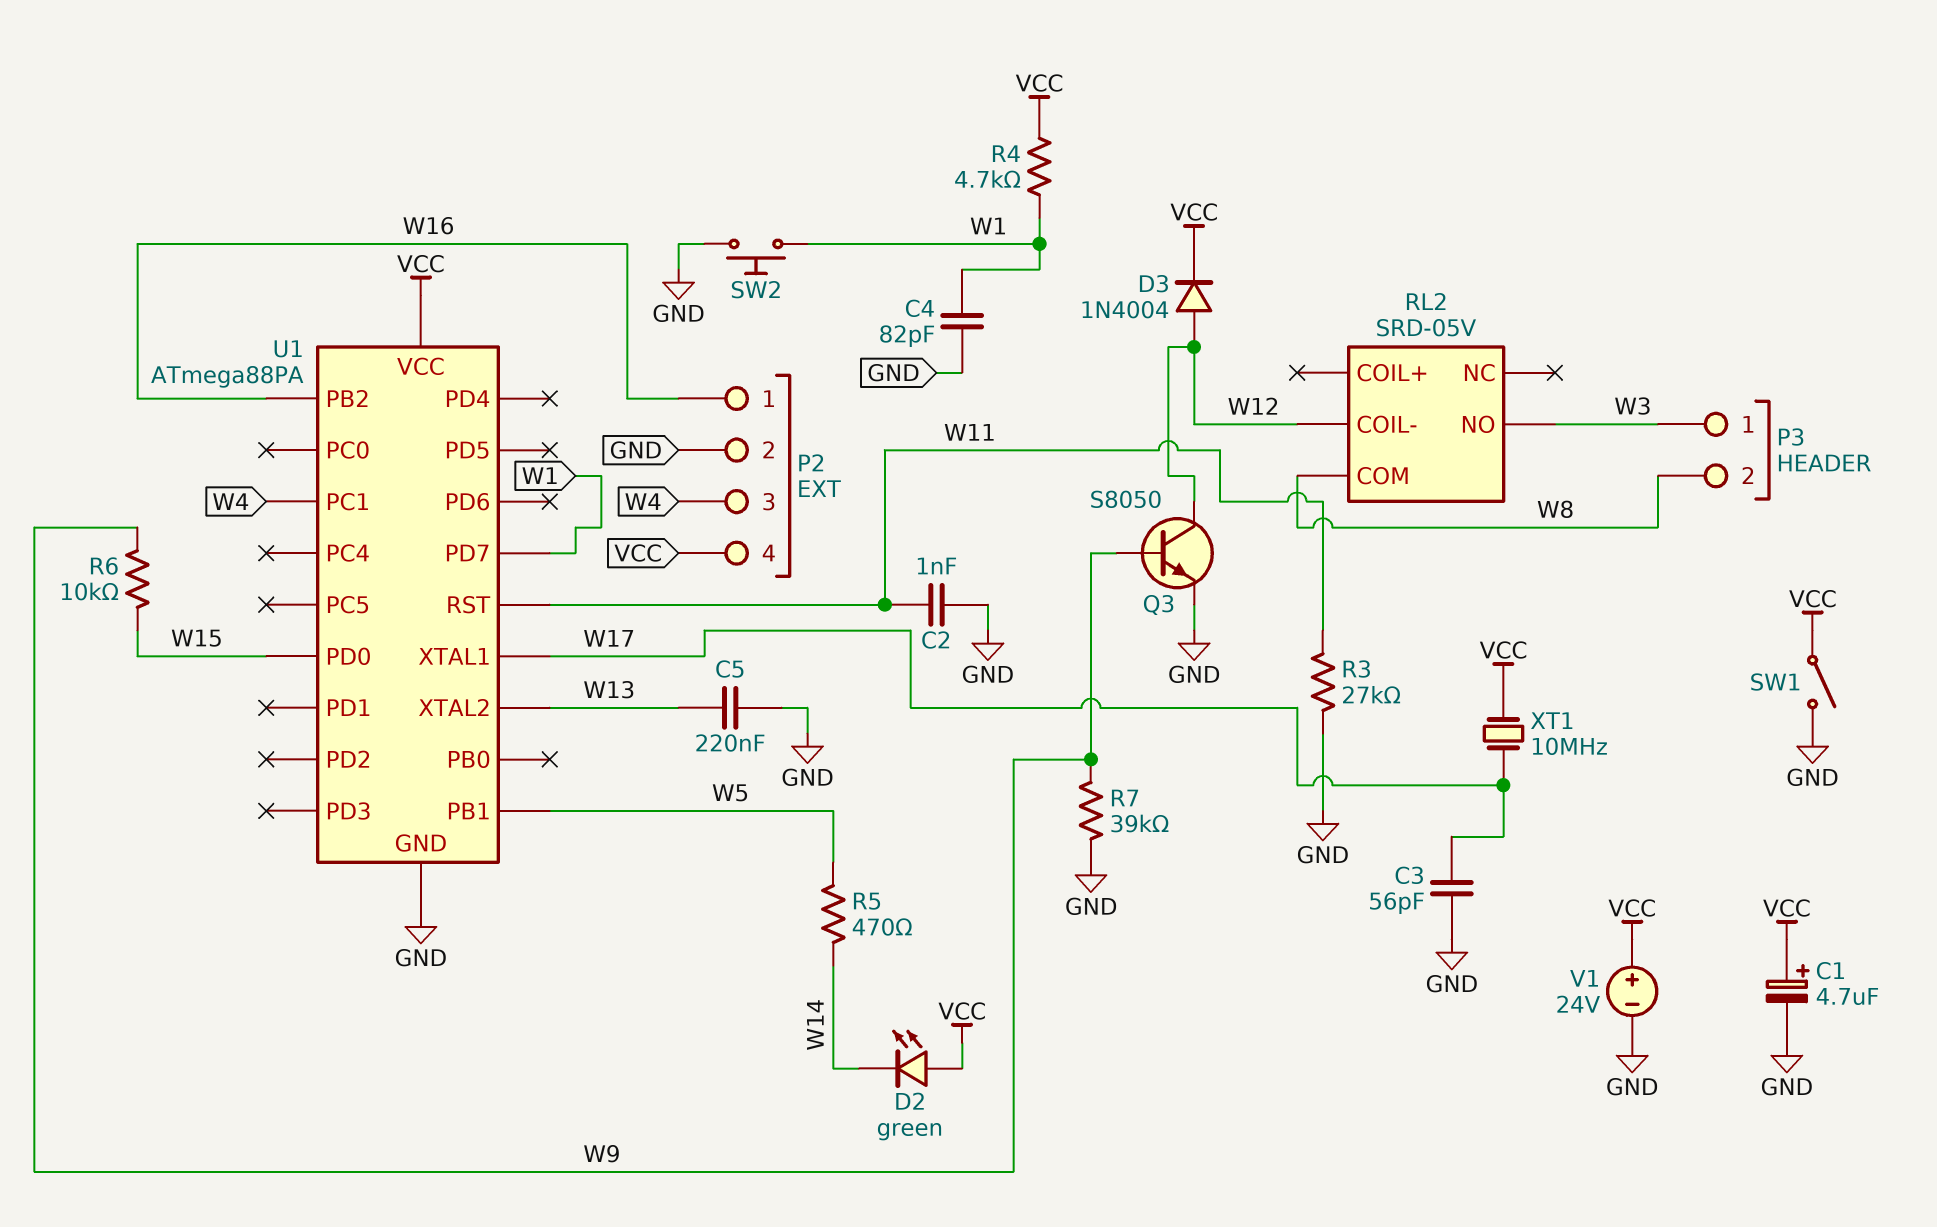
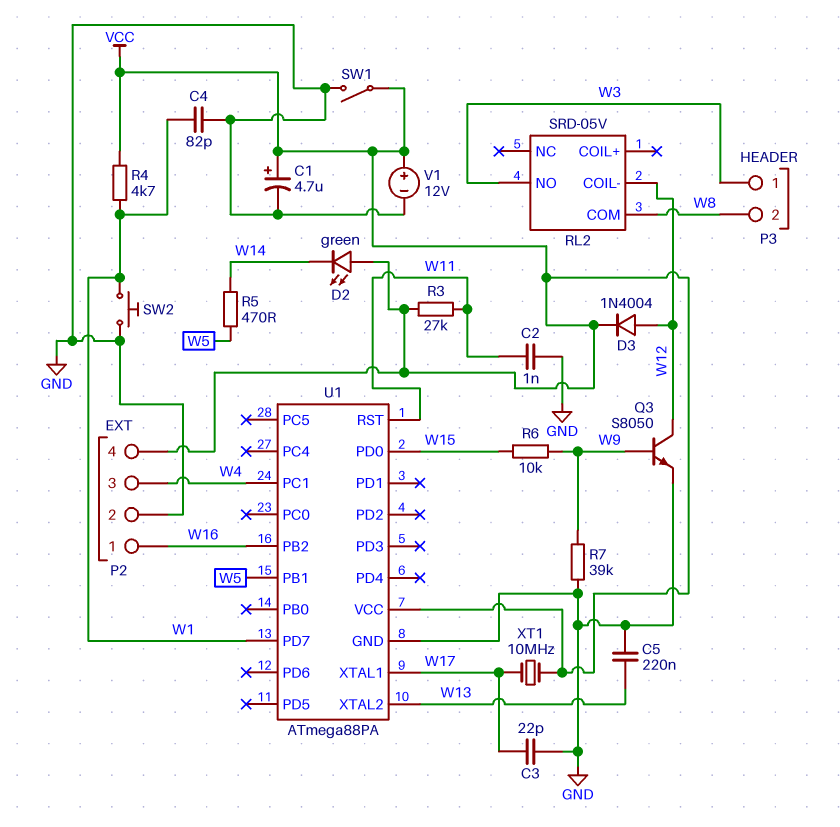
C3: 56pF (GND, W17) -> 22pF (GND, W17)
R3: 27k (GND, W11) -> 27k (VCC, W11)
V1: 24V (plus VCC, minus GND) -> 12V (plus VCC, minus GND)

